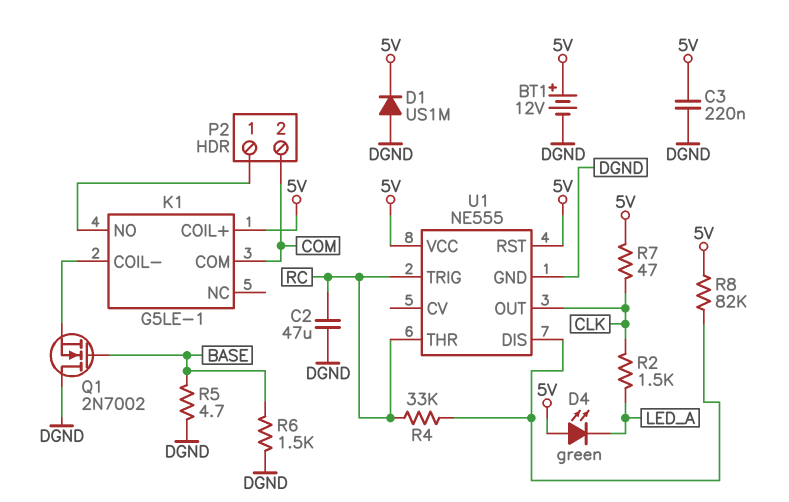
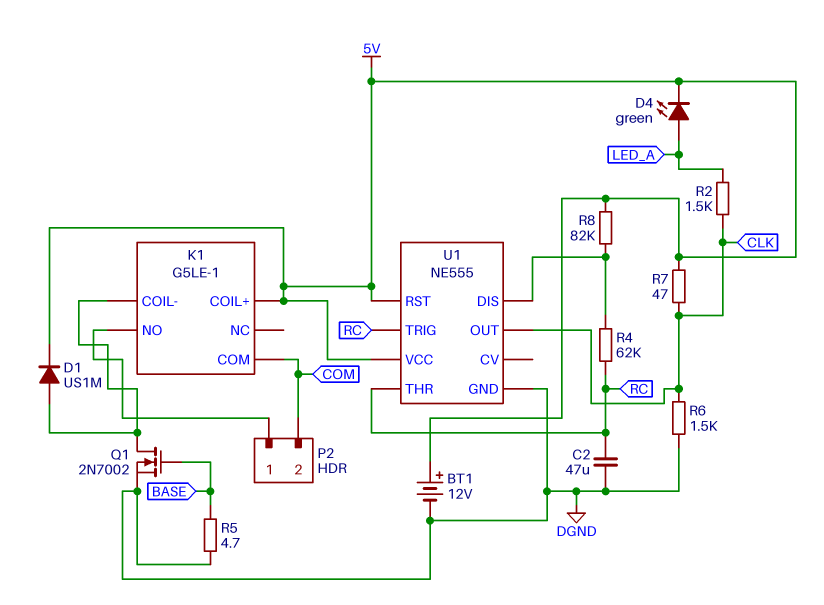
C3: 220nF (5V, DGND) -> none
D1: diode US1M (A DGND, K 5V) -> diode US1M (A K1/COIL-, K 5V)
D4: LED green (A 5V, K LED_A) -> LED green (A LED_A, K 5V)
Q1: NMOS 2N7002 (G BASE, D DGND, S K1/COIL-) -> NMOS 2N7002 (G BASE, D K1/COIL-, S DGND)
R4: 33k (RC, U1/DIS) -> 62k (RC, U1/DIS)
R6: 1.5k (BASE, DGND) -> 1.5k (CLK, DGND)

